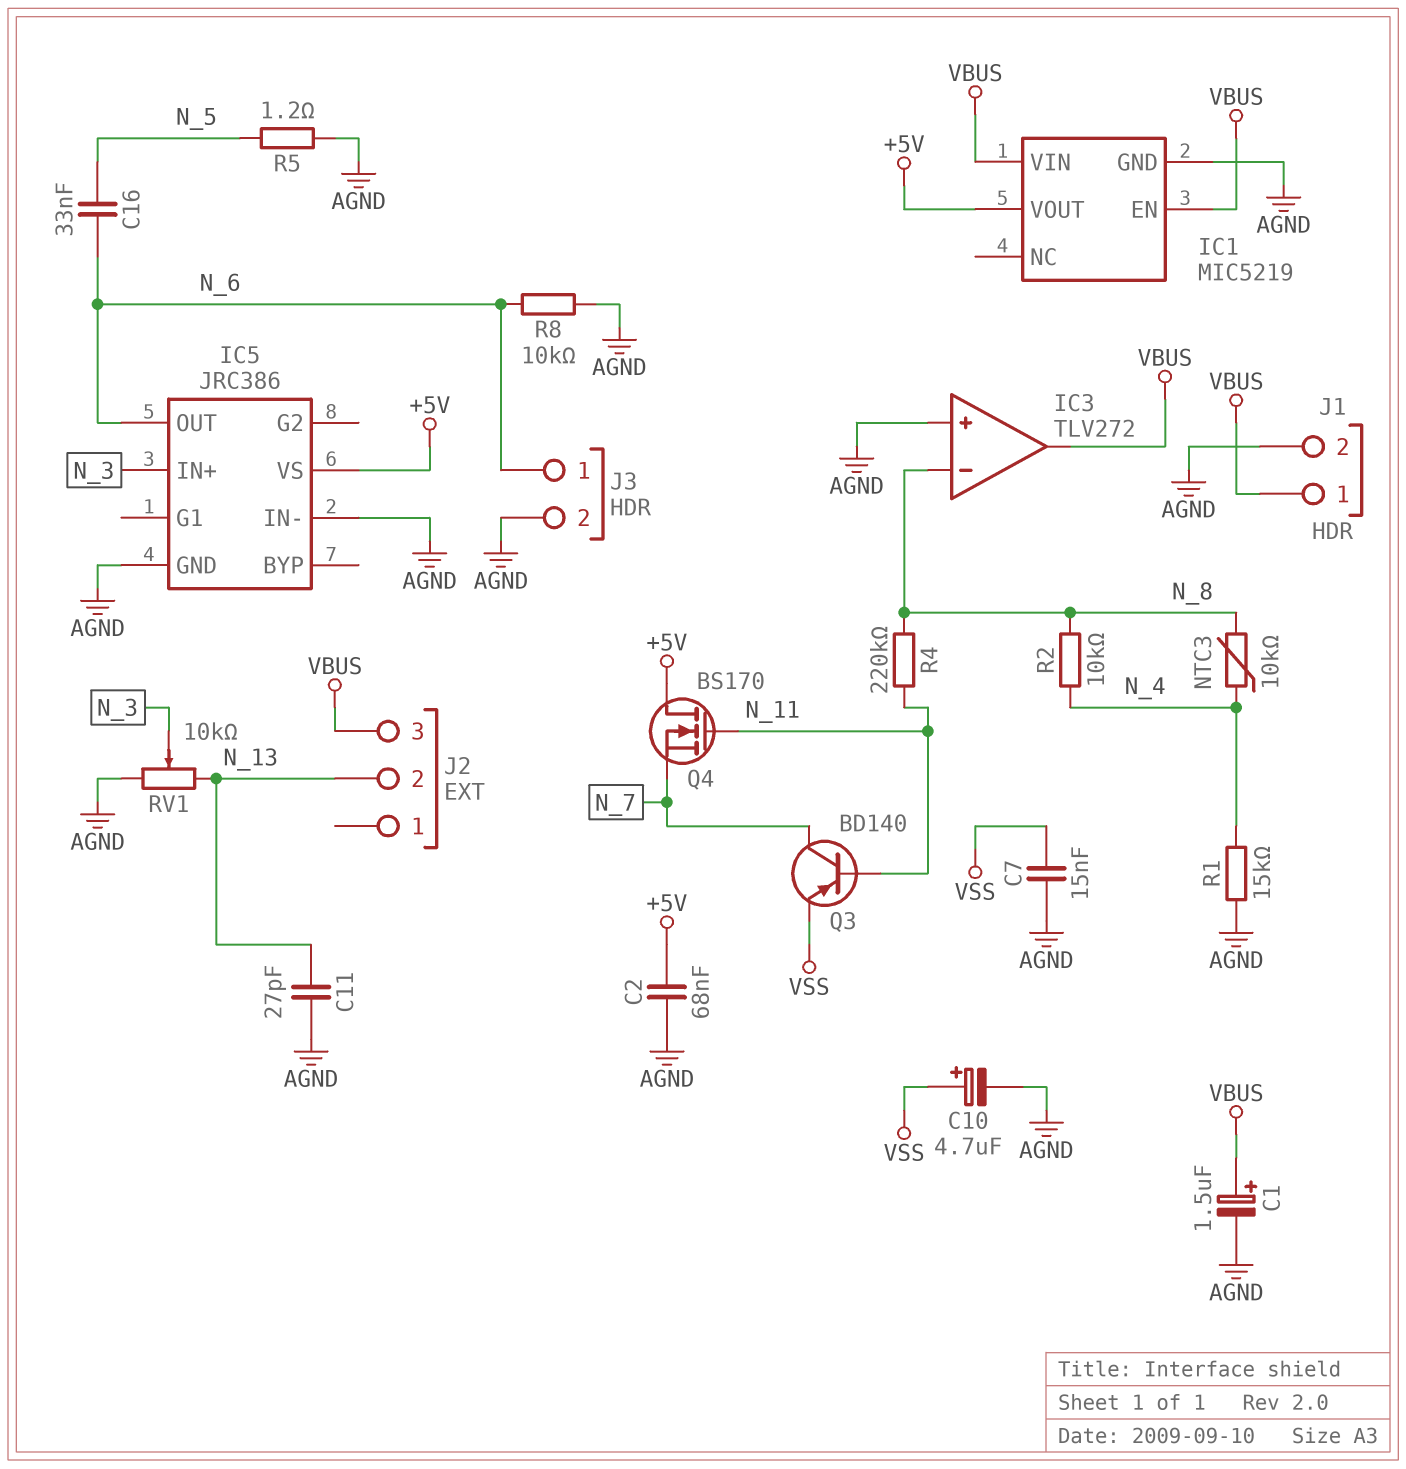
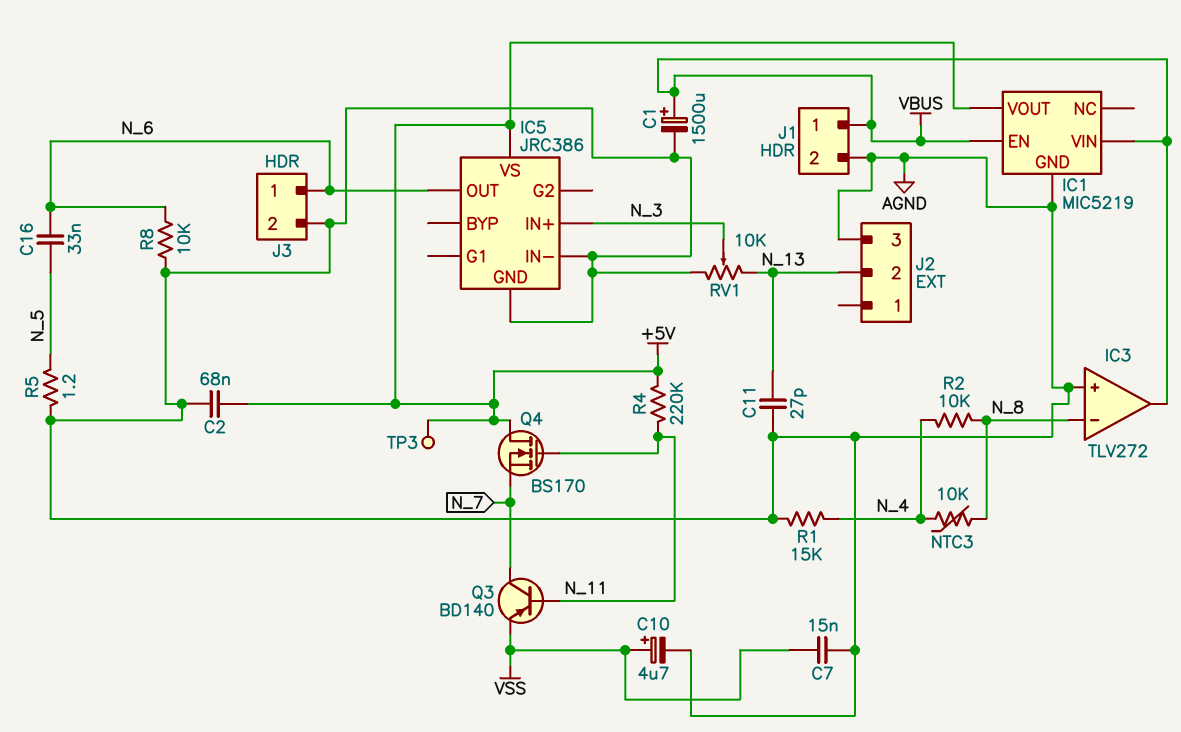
C1: 1.5uF (plus VBUS, minus AGND) -> 1500uF (plus VBUS, minus AGND)
J2 pin 3: VBUS -> AGND
R4: 220k (N_8, N_11) -> 220k (+5V, N_11)
TP3: none -> test point (+5V)

